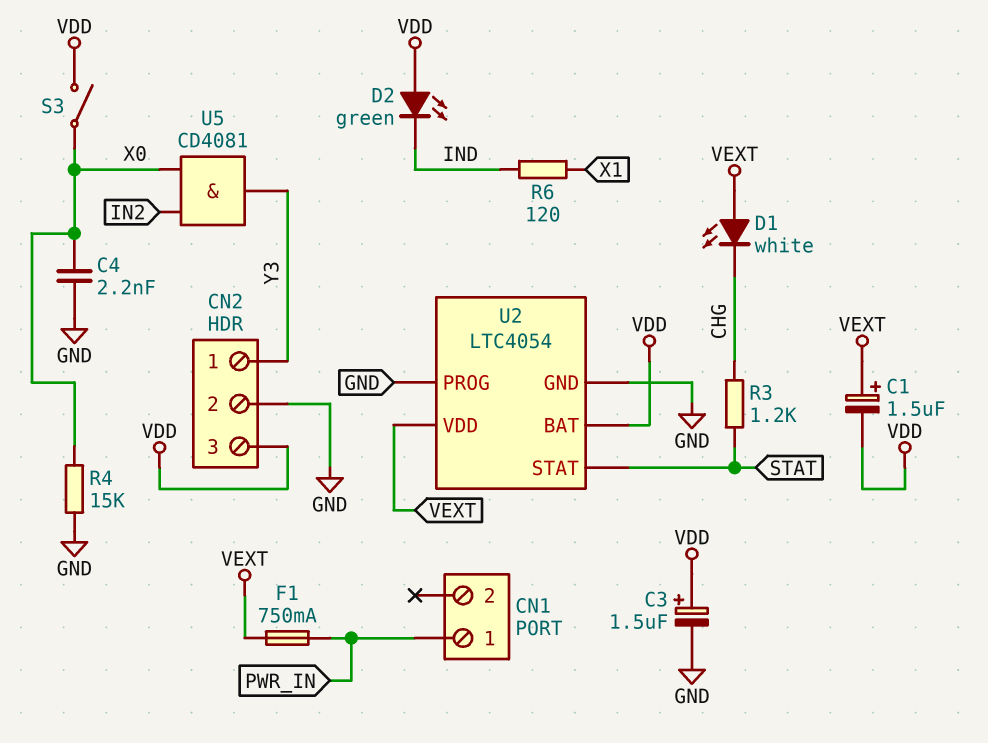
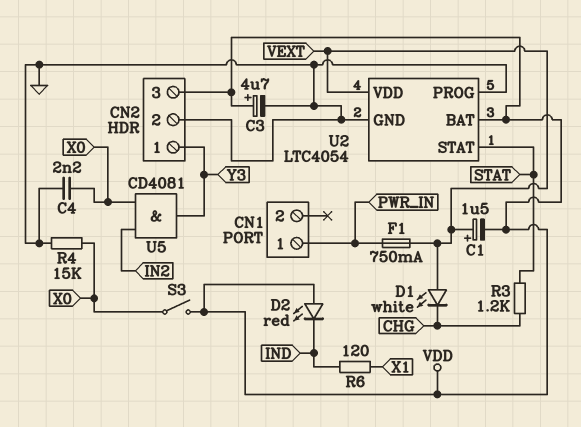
C3: 1.5uF (plus VDD, minus GND) -> 4.7uF (plus VDD, minus GND)
D2: LED green (A VDD, K IND) -> LED red (A VDD, K IND)

